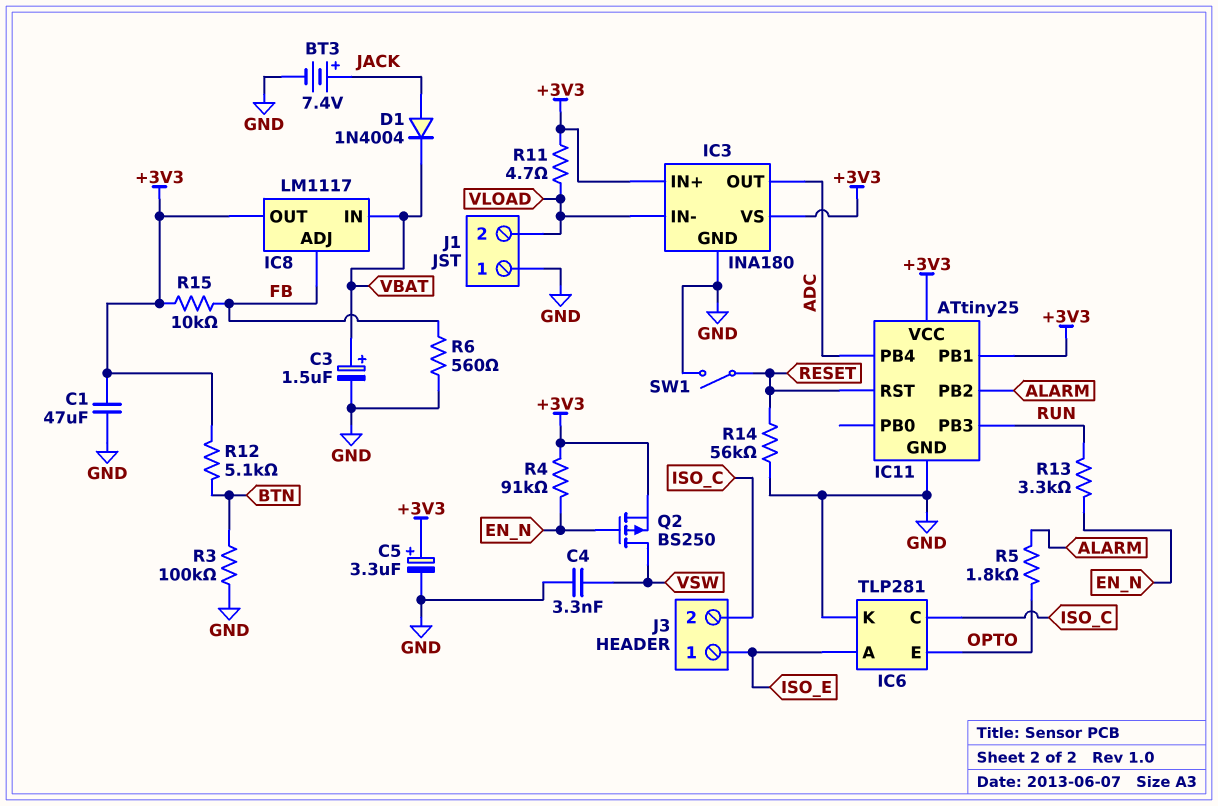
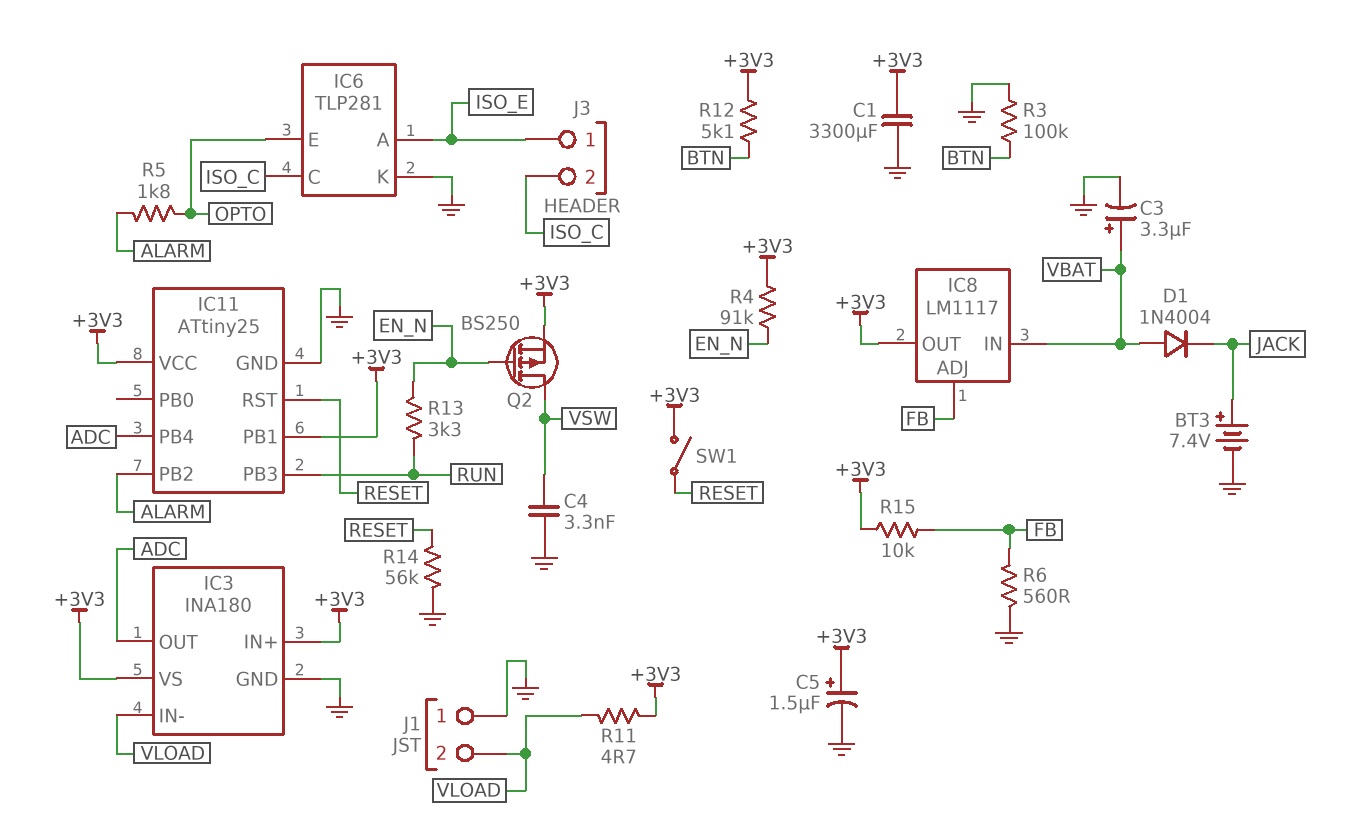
C1: 47uF (+3V3, GND) -> 3300uF (+3V3, GND)
C3: 1.5uF (plus VBAT, minus GND) -> 3.3uF (plus VBAT, minus GND)
C5: 3.3uF (plus +3V3, minus GND) -> 1.5uF (plus +3V3, minus GND)
D1: diode 1N4004 (A JACK, K VBAT) -> diode 1N4004 (A VBAT, K JACK)
SW1: switch (GND, RESET) -> switch (+3V3, RESET)

